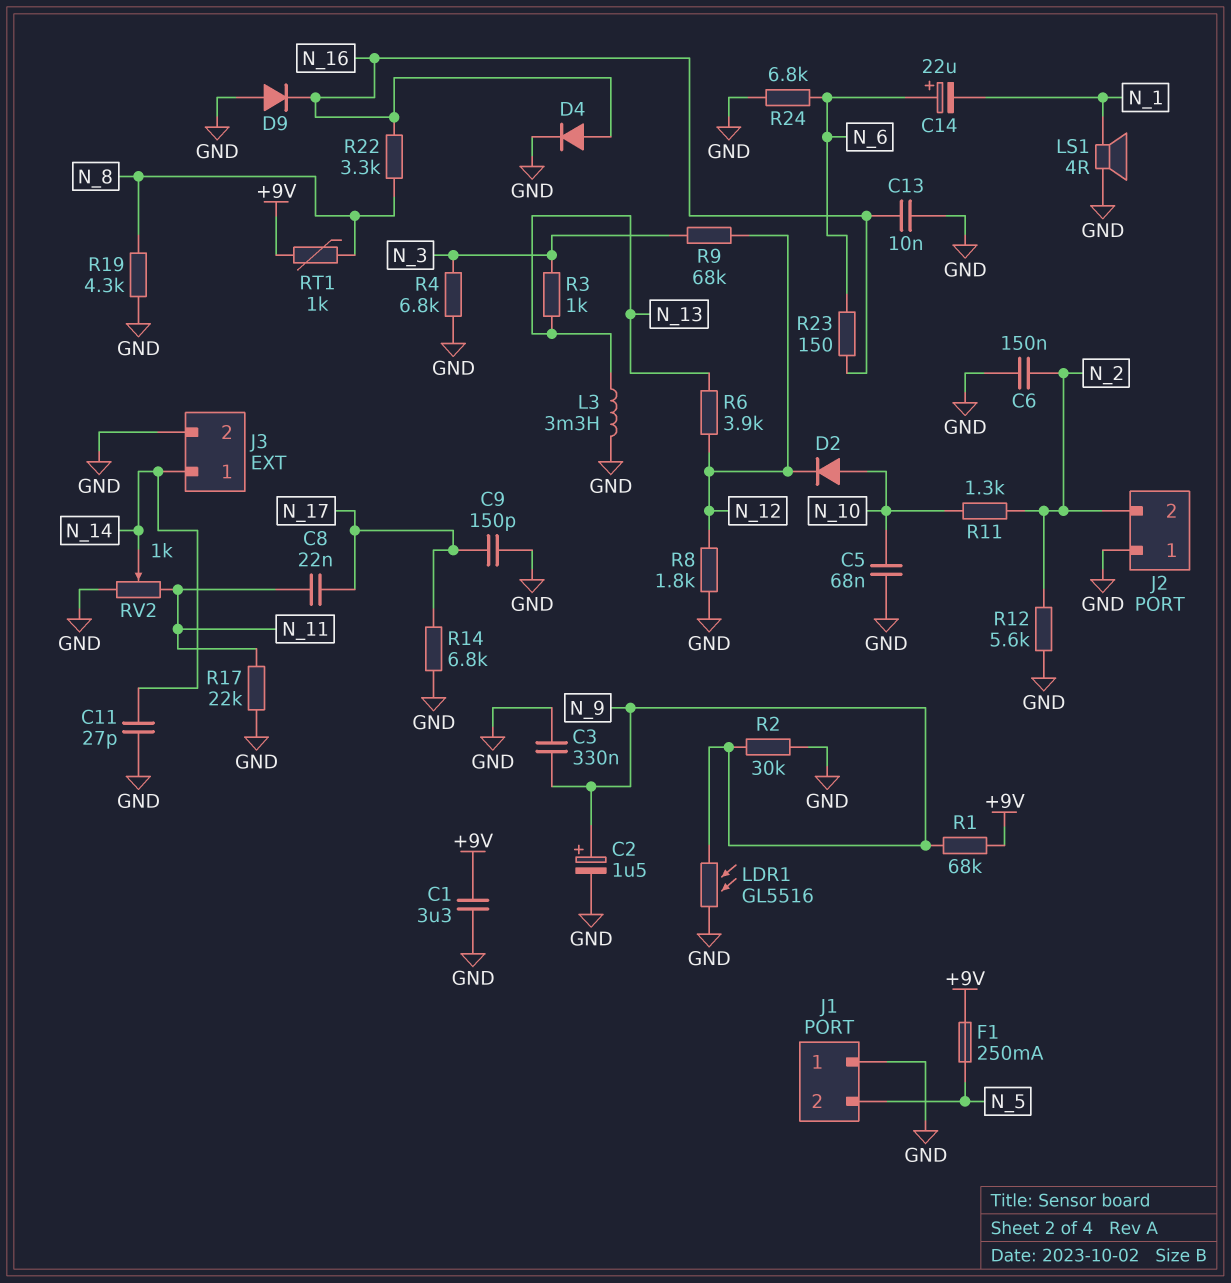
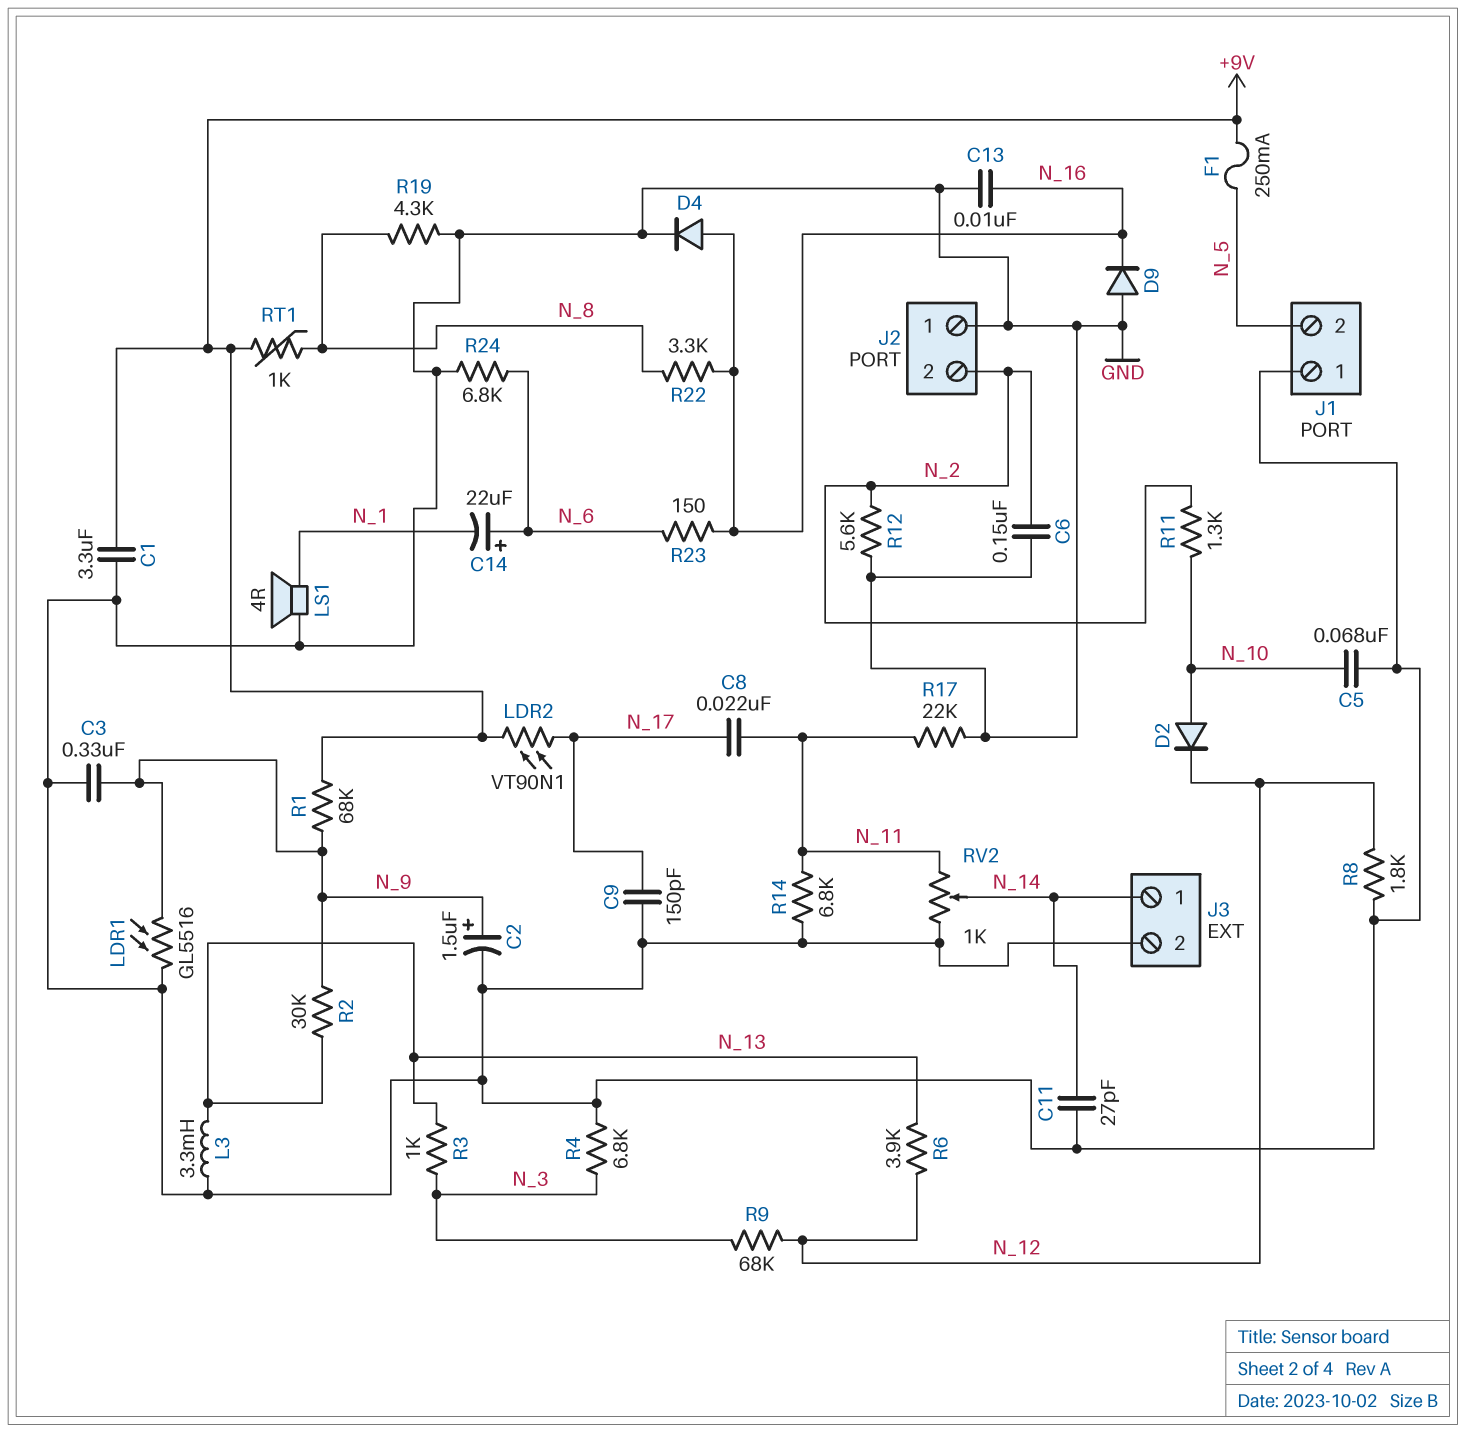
LDR2: none -> VT90N1 (+9V, N_17)
R2: 30k (GND, N_9) -> 30k (N_9, N_13)
R14: 6.8k (GND, N_17) -> 6.8k (GND, N_11)

